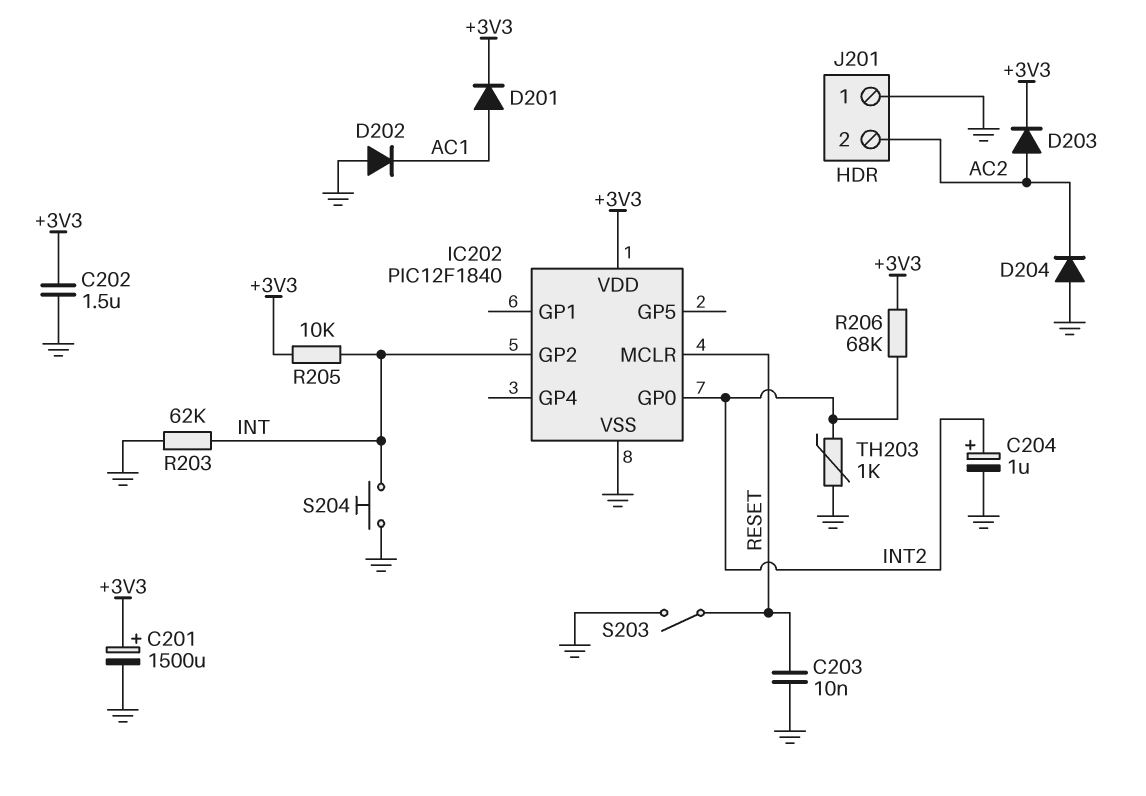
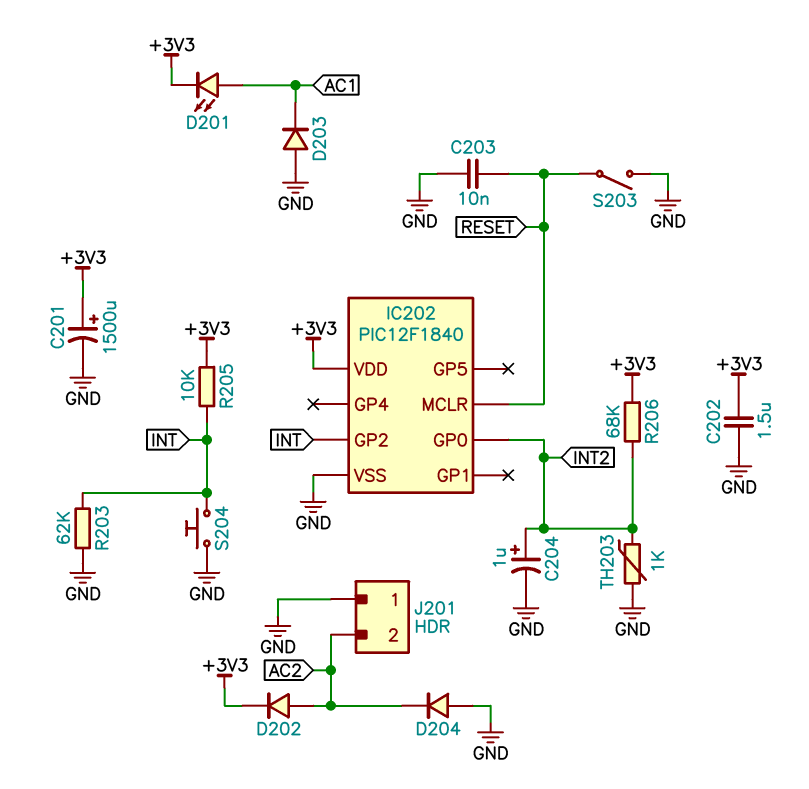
D201: diode (A AC1, K +3V3) -> LED (A AC1, K +3V3)
D202: diode (A GND, K AC1) -> diode (A AC2, K +3V3)
D203: diode (A AC2, K +3V3) -> diode (A GND, K AC1)

